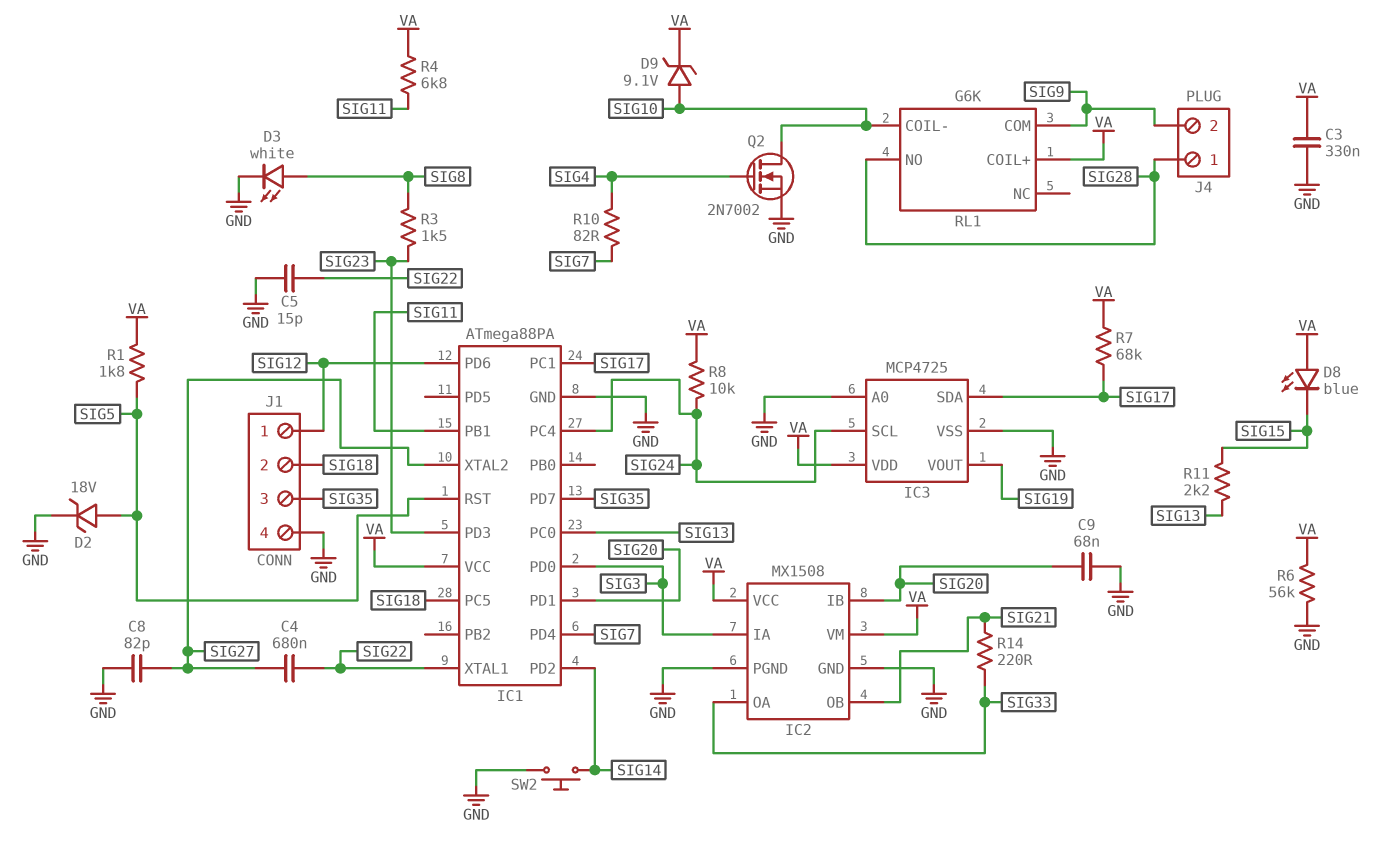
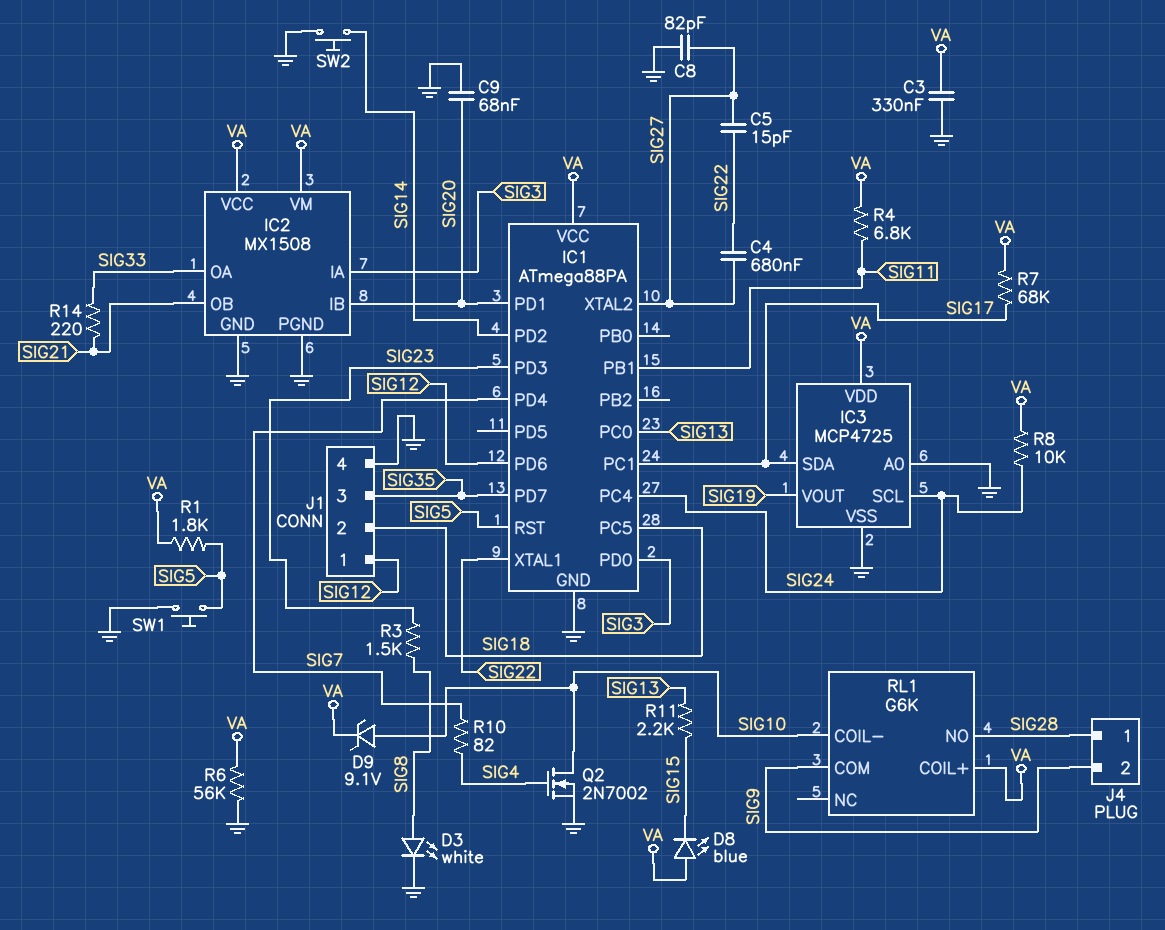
C5: 15pF (GND, SIG22) -> 15pF (SIG22, SIG27)
D2: zener 18V (A SIG5, K GND) -> none
SW1: none -> button (GND, SIG5)

